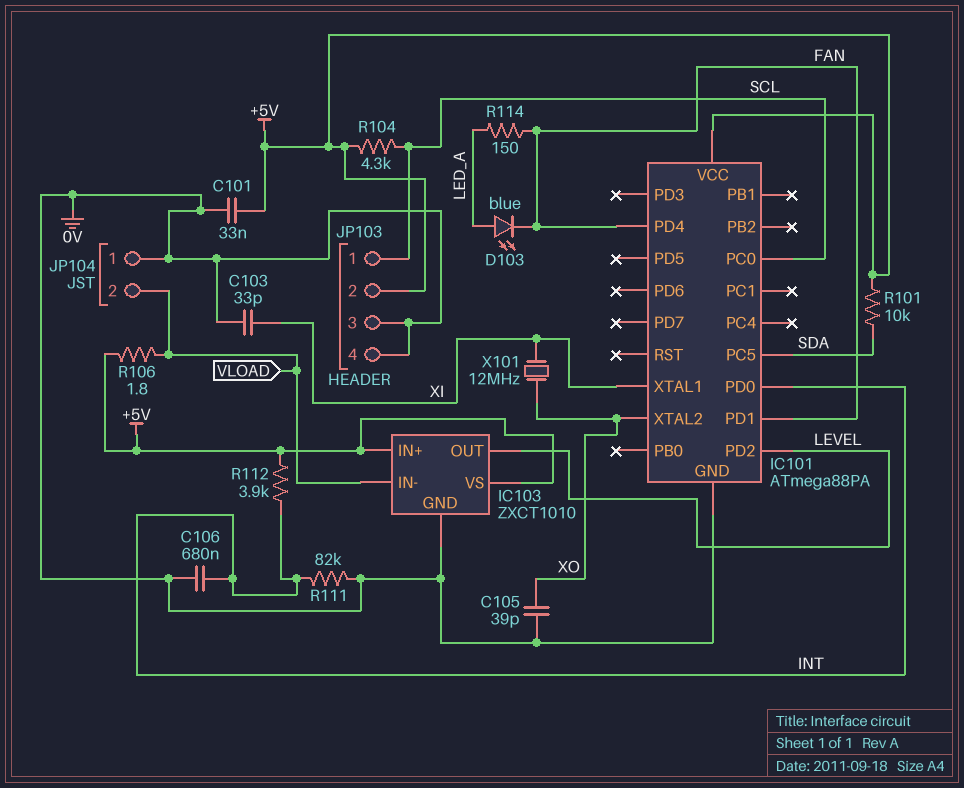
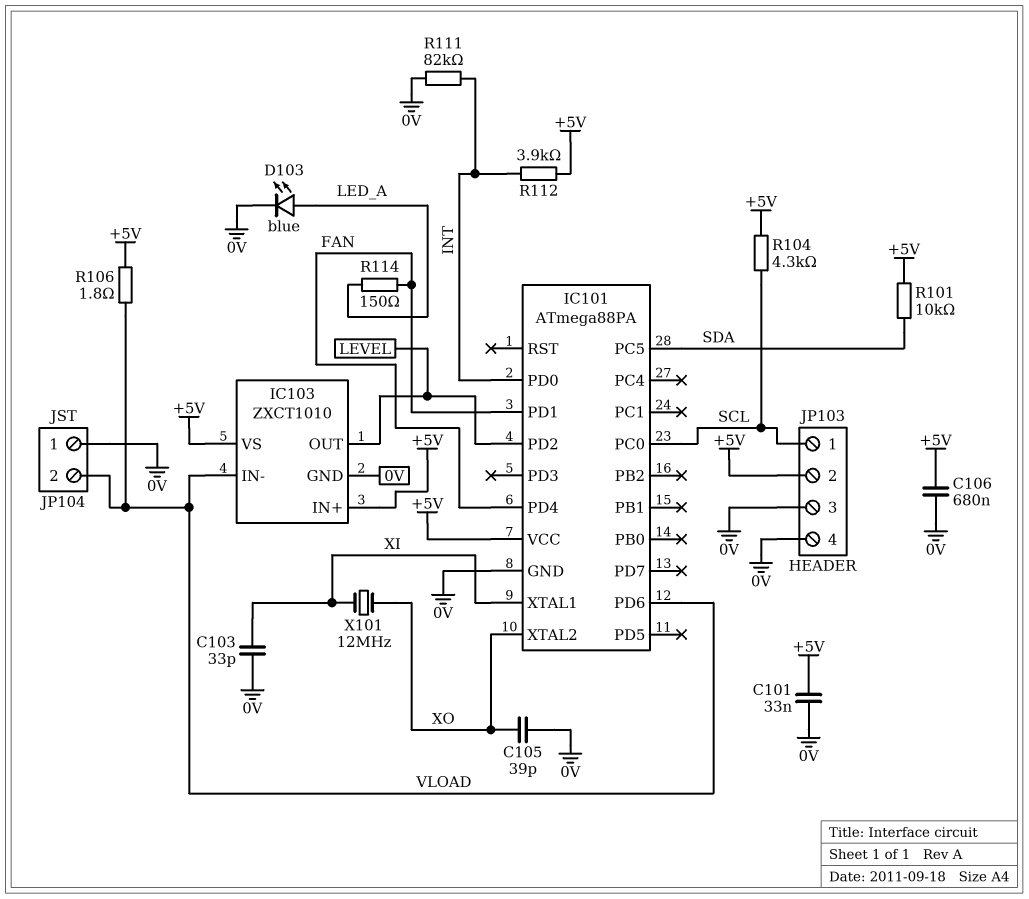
C106: 680nF (0V, INT) -> 680nF (+5V, 0V)
D103: LED blue (A LED_A, K FAN) -> LED blue (A LED_A, K 0V)
IC101 pin PD6: none -> VLOAD

